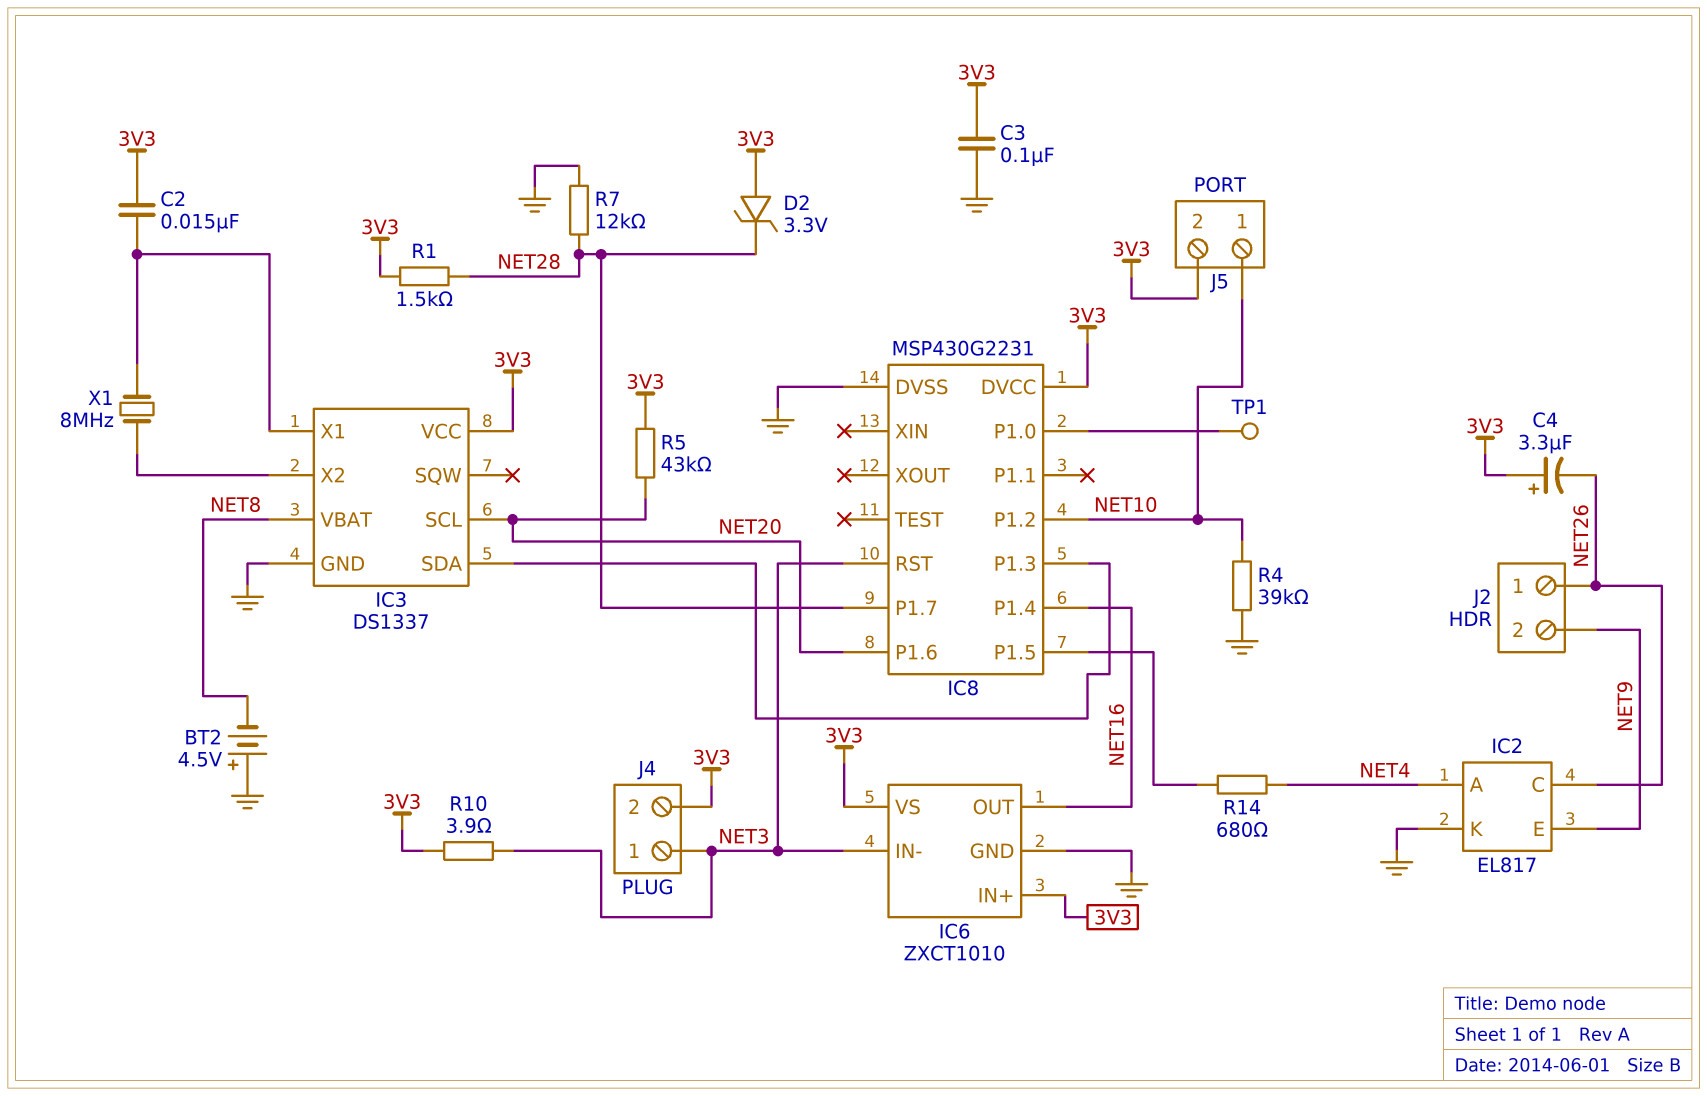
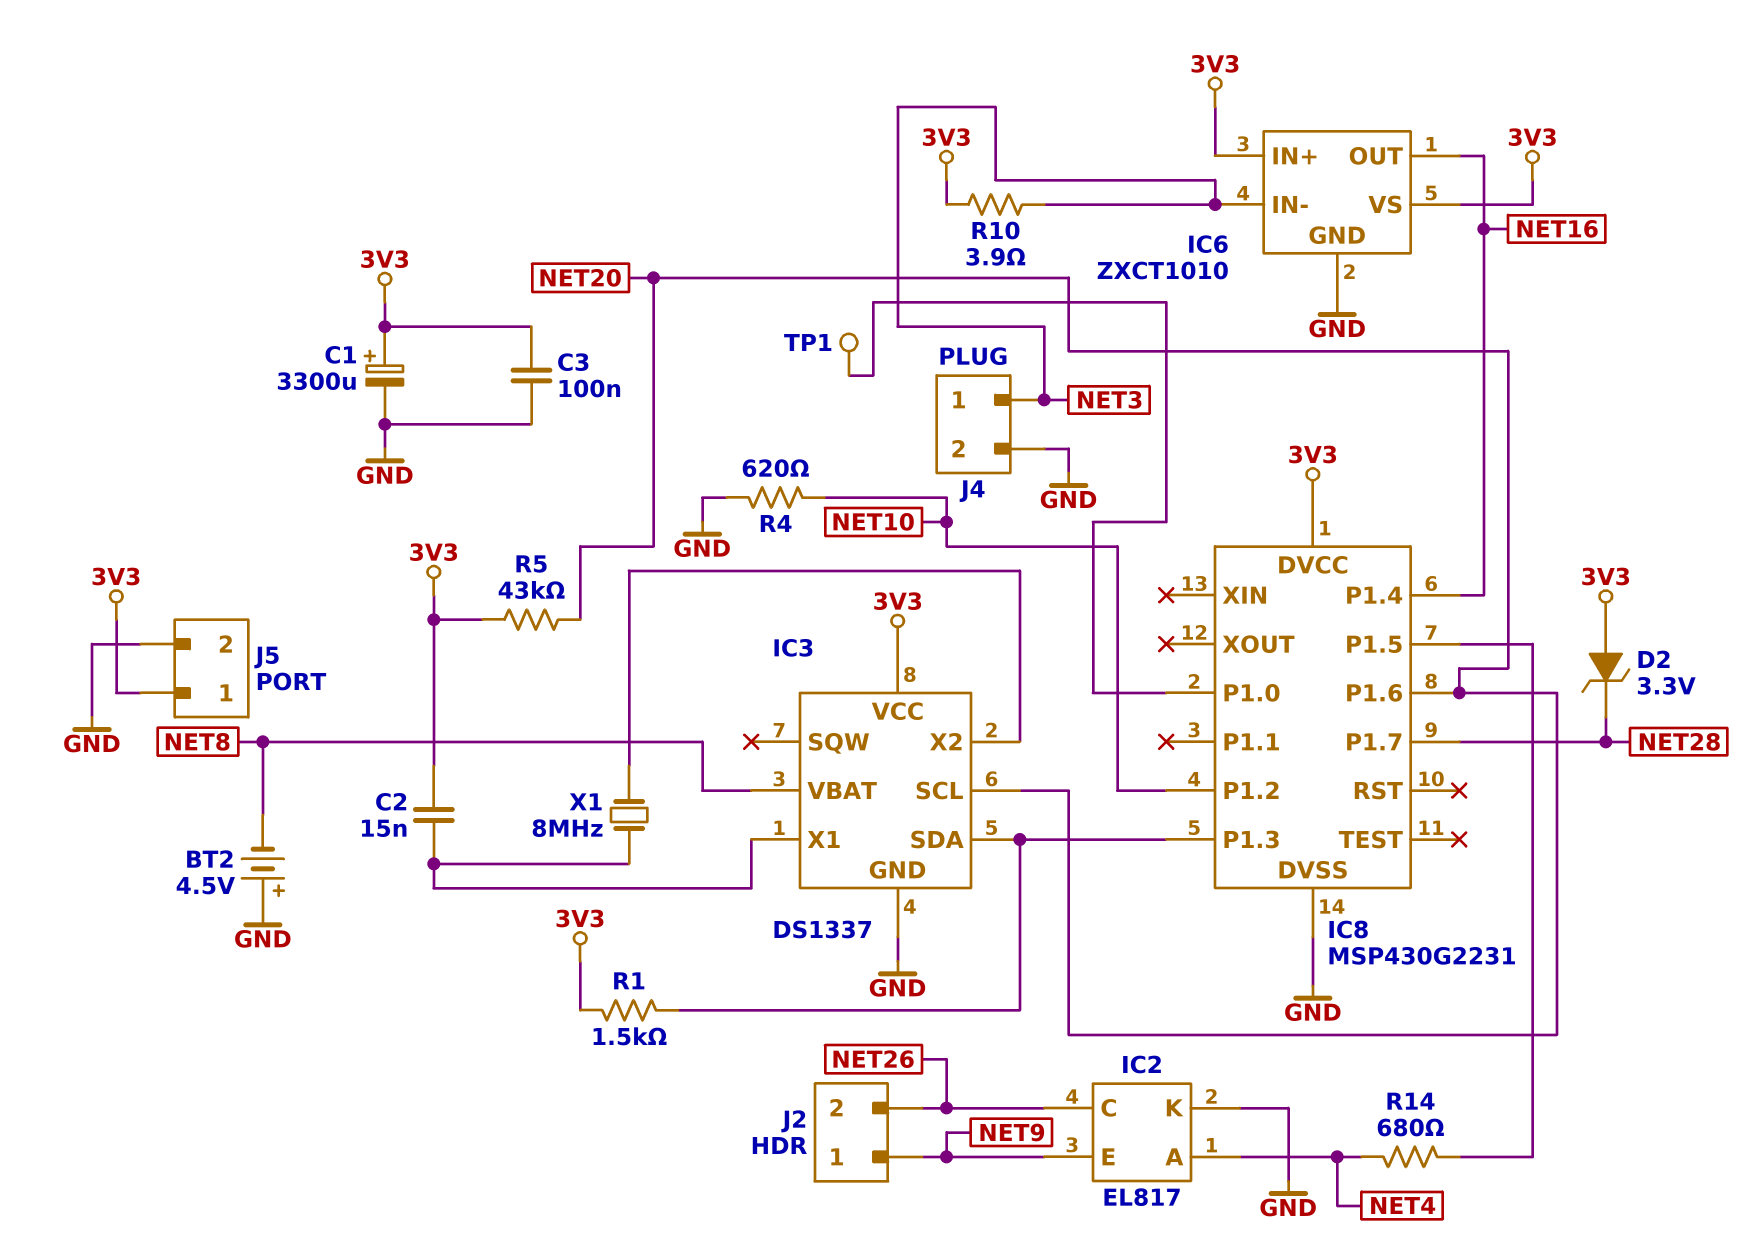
C1: none -> 3300uF (plus 3V3, minus GND)
C4: 3.3uF (plus 3V3, minus NET26) -> none
IC8 pin RST: NET3 -> none
J2 pin 1: NET26 -> NET9
J2 pin 2: NET9 -> NET26
J4 pin 2: 3V3 -> GND
J5 pin 1: NET10 -> 3V3
J5 pin 2: 3V3 -> GND
R1: 1.5k (3V3, NET28) -> 1.5k (3V3, IC3/SDA)
R4: 39k (GND, NET10) -> 620 (GND, NET10)
R7: 12k (GND, NET28) -> none

